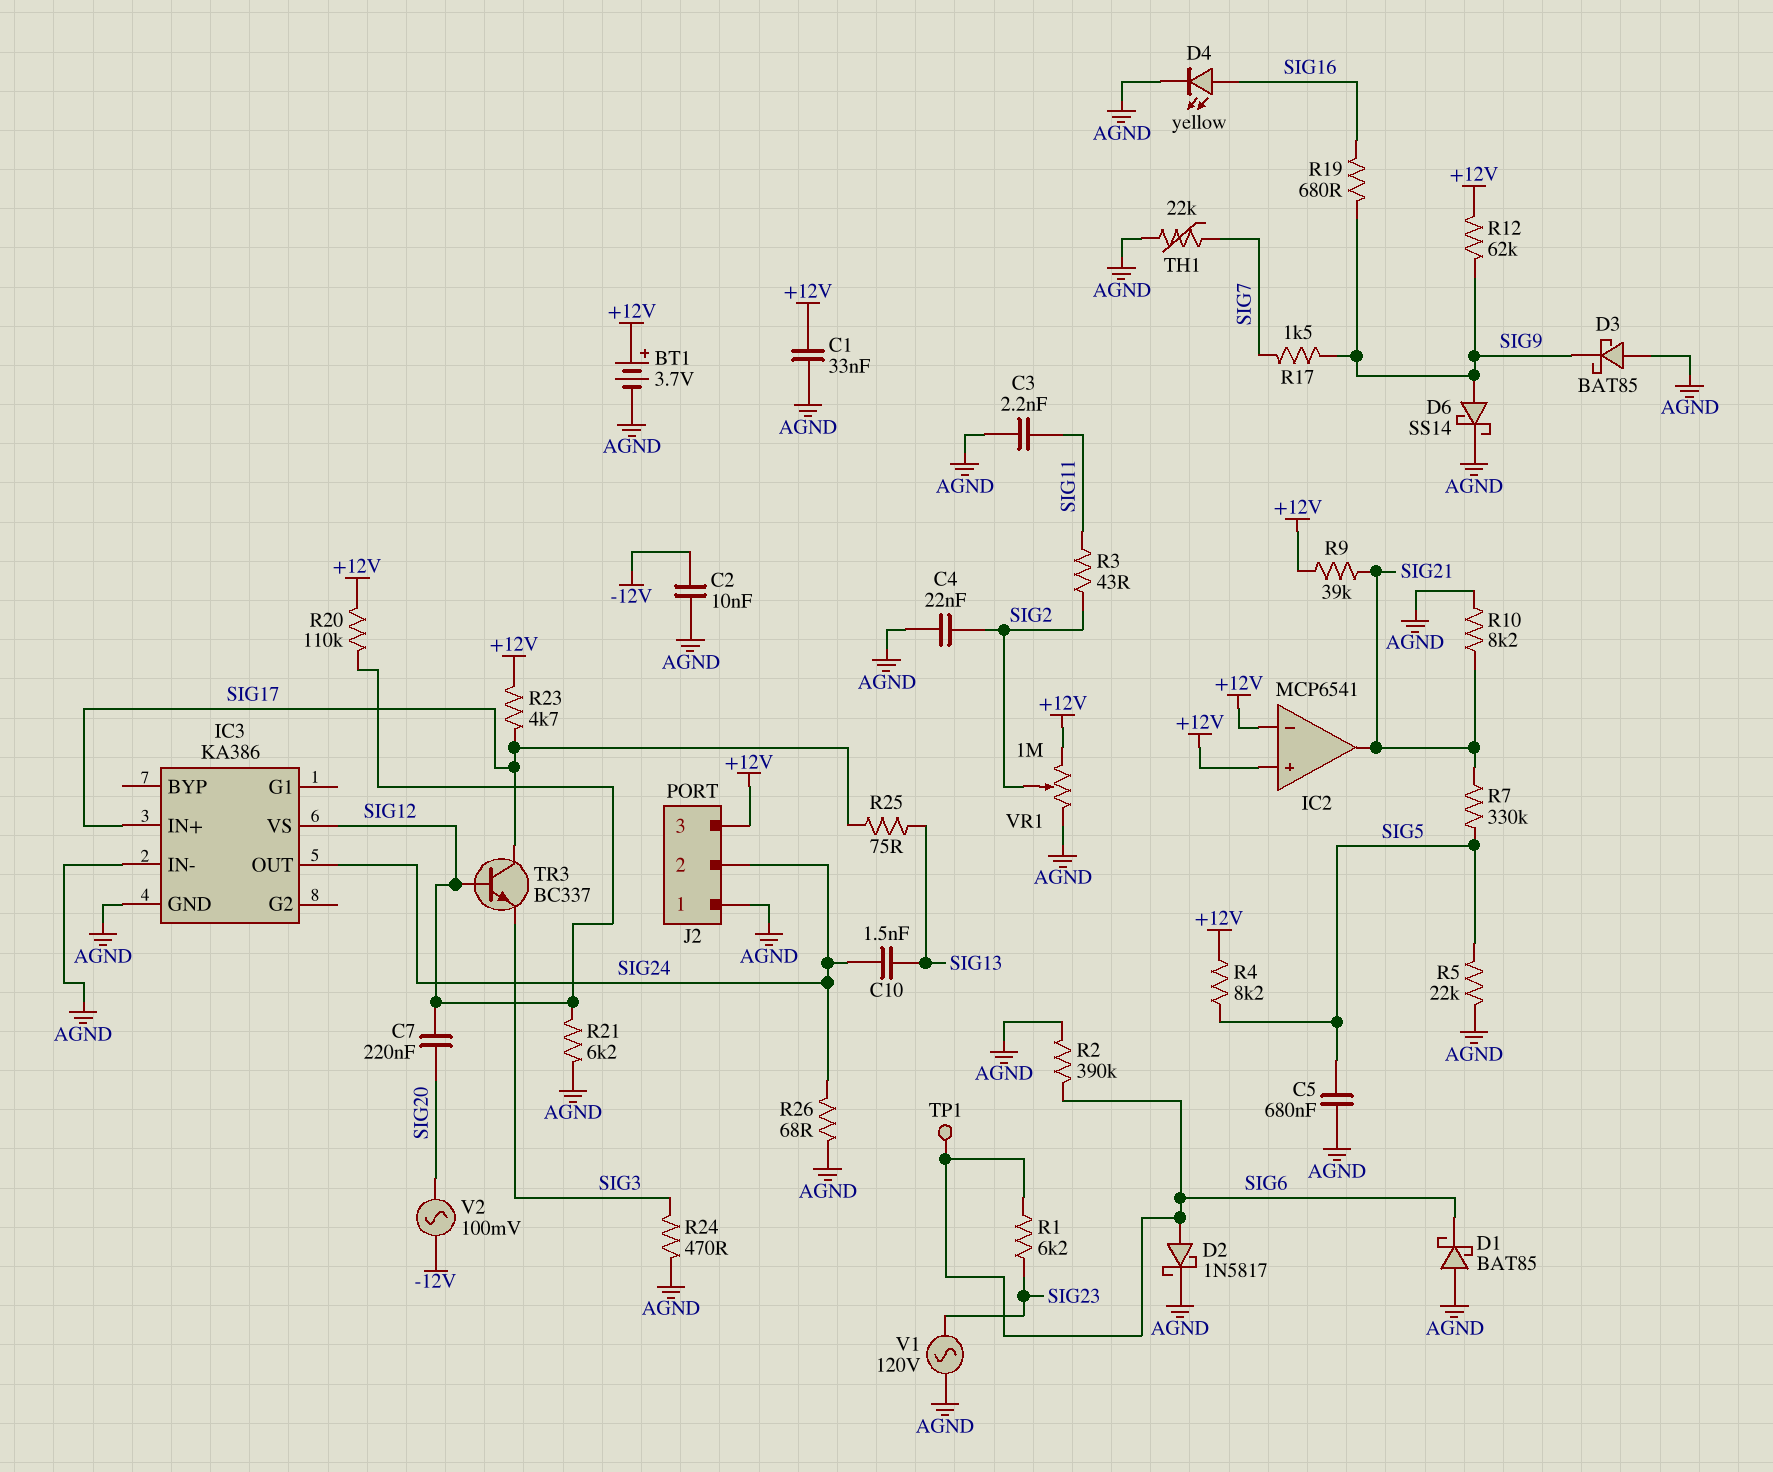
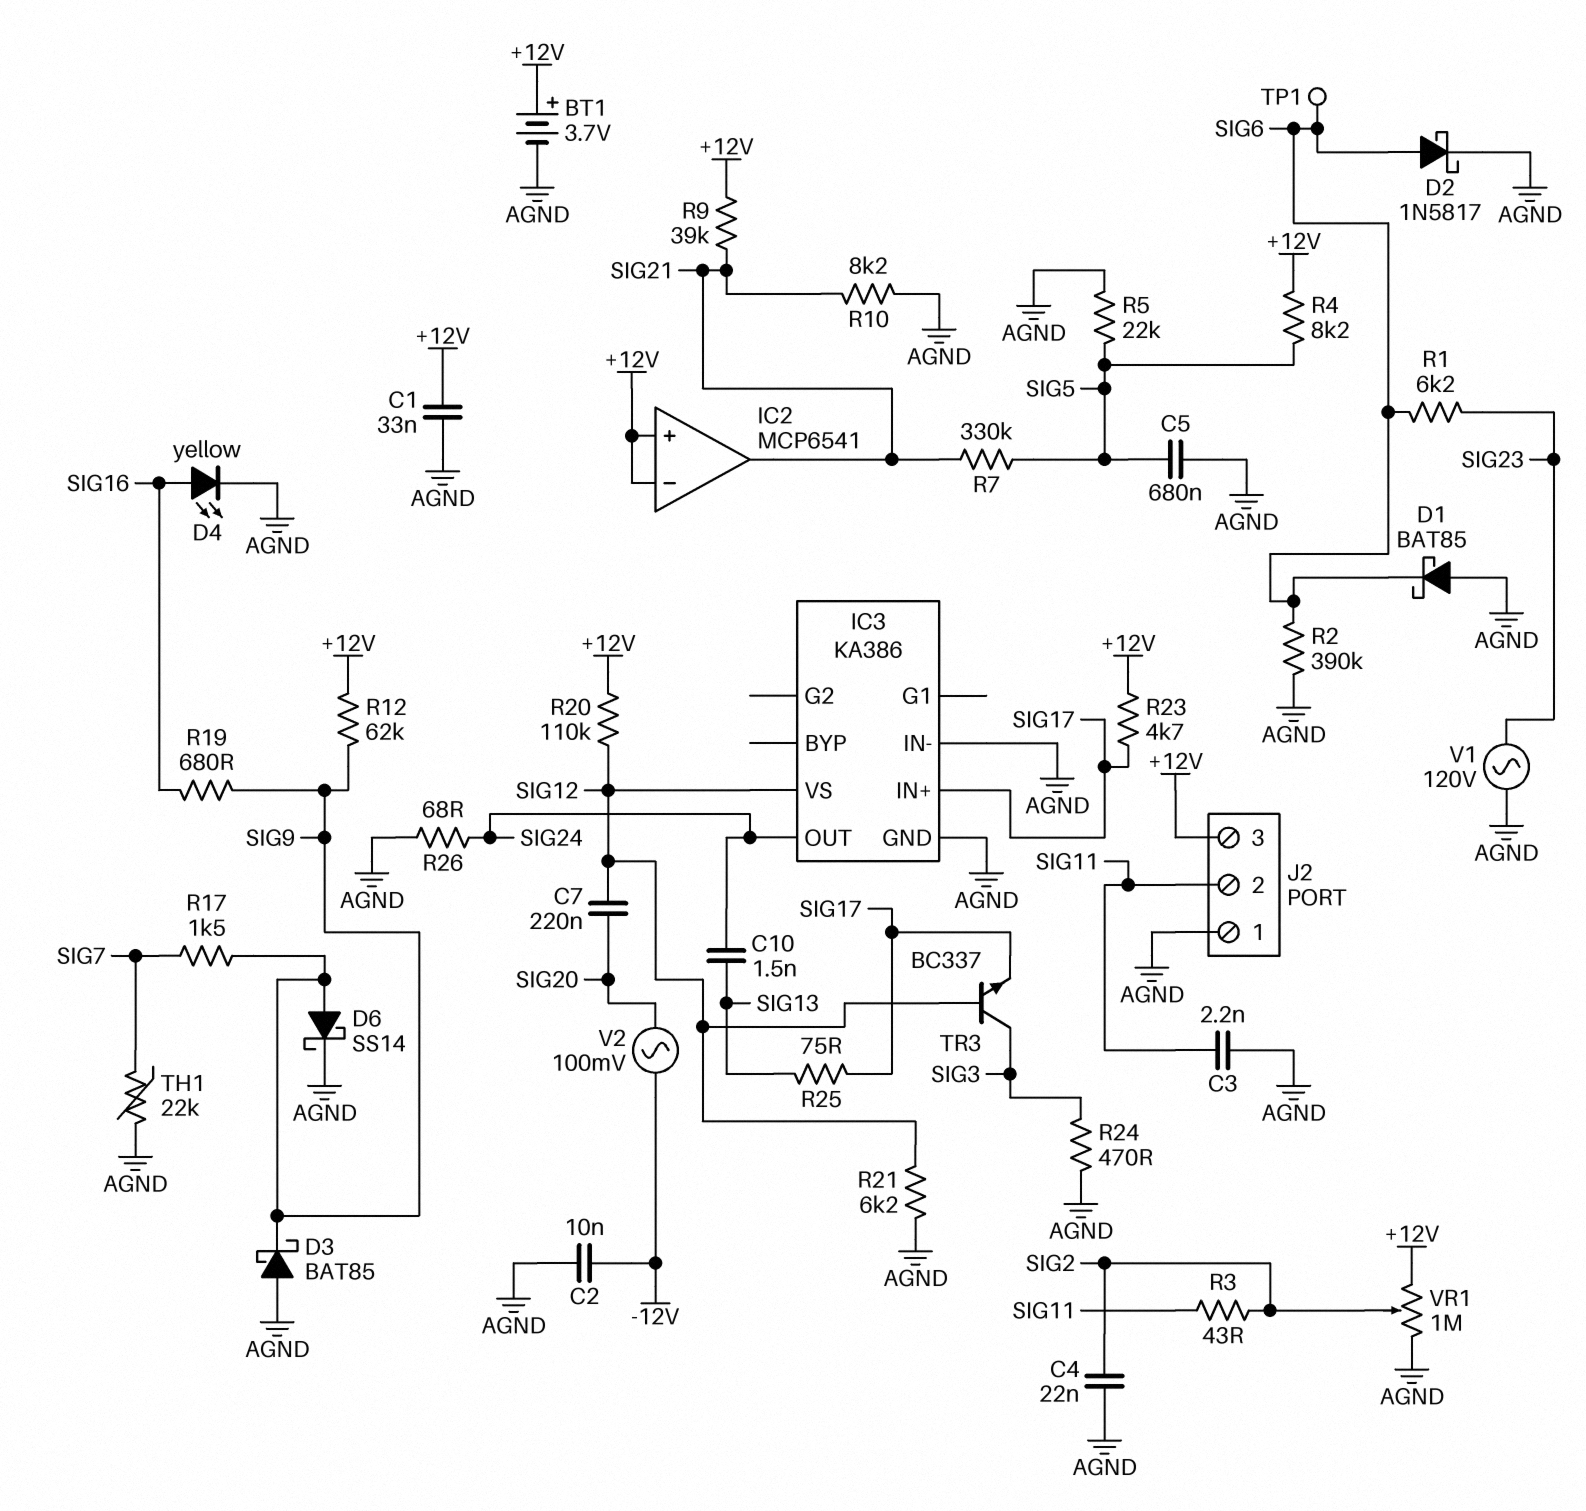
J2 pin 2: SIG24 -> SIG11
TR3: NPN BC337 (B SIG12, C SIG17, E SIG3) -> NPN BC337 (B SIG12, C SIG3, E SIG17)

